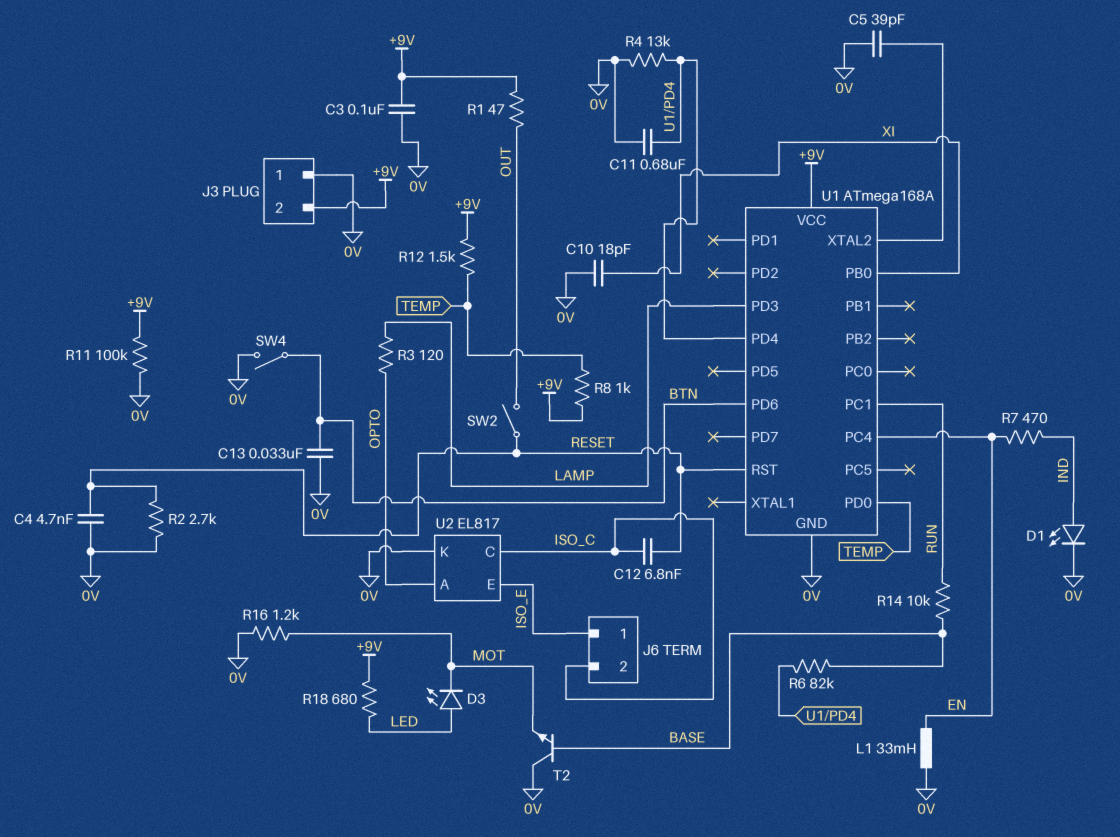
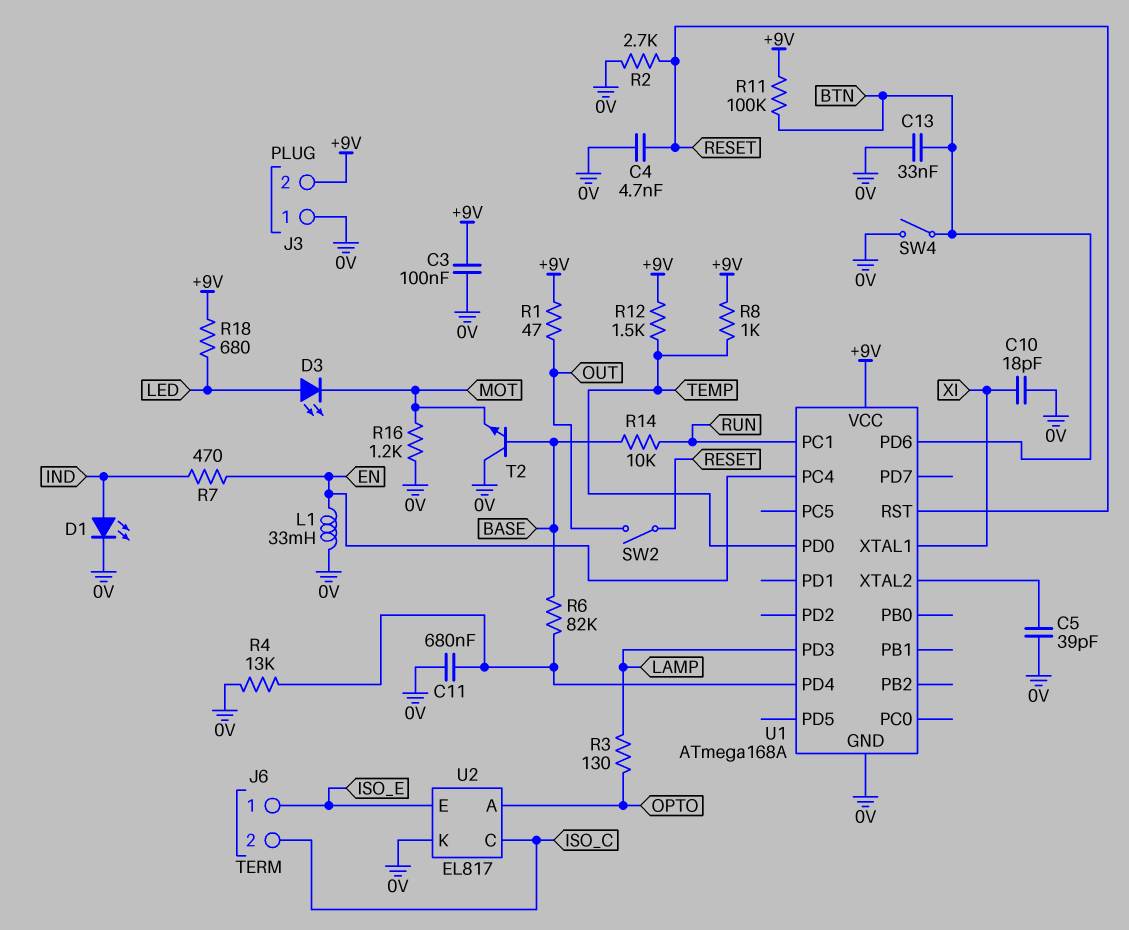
C12: 6.8nF (ISO_C, RESET) -> none
R3: 120 (LAMP, OPTO) -> 130 (LAMP, OPTO)
R11: 100k (+9V, 0V) -> 100k (+9V, BTN)
U1 pin PB0: XI -> none
U1 pin XTAL1: none -> XI

